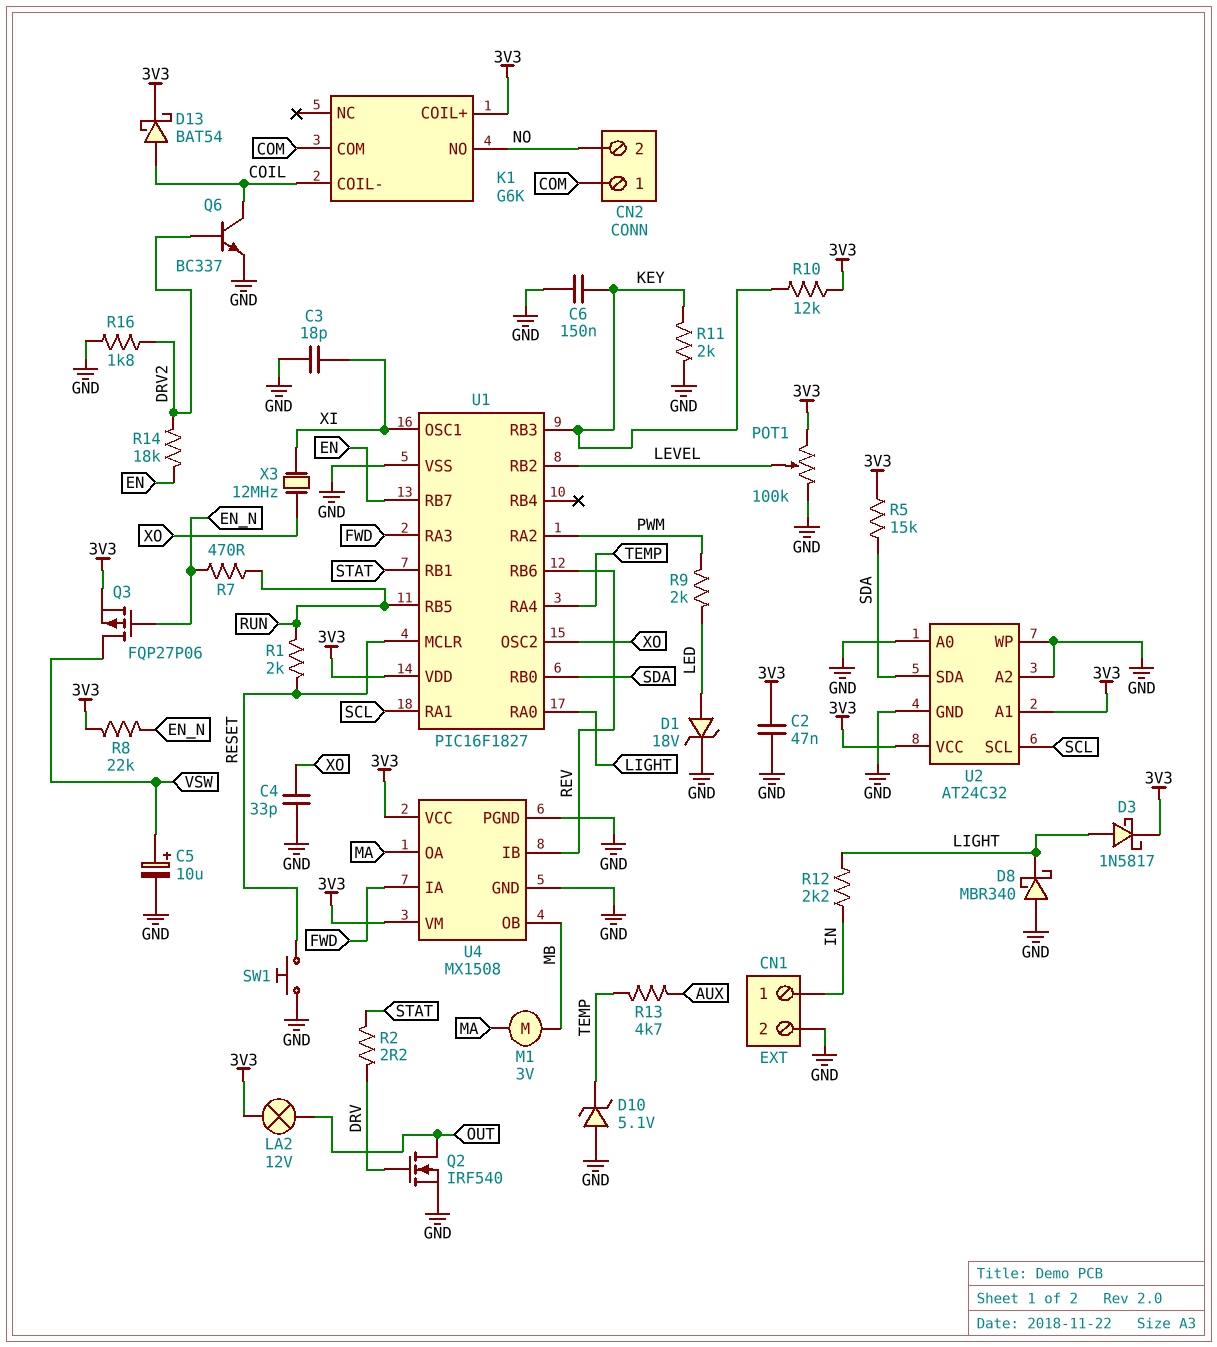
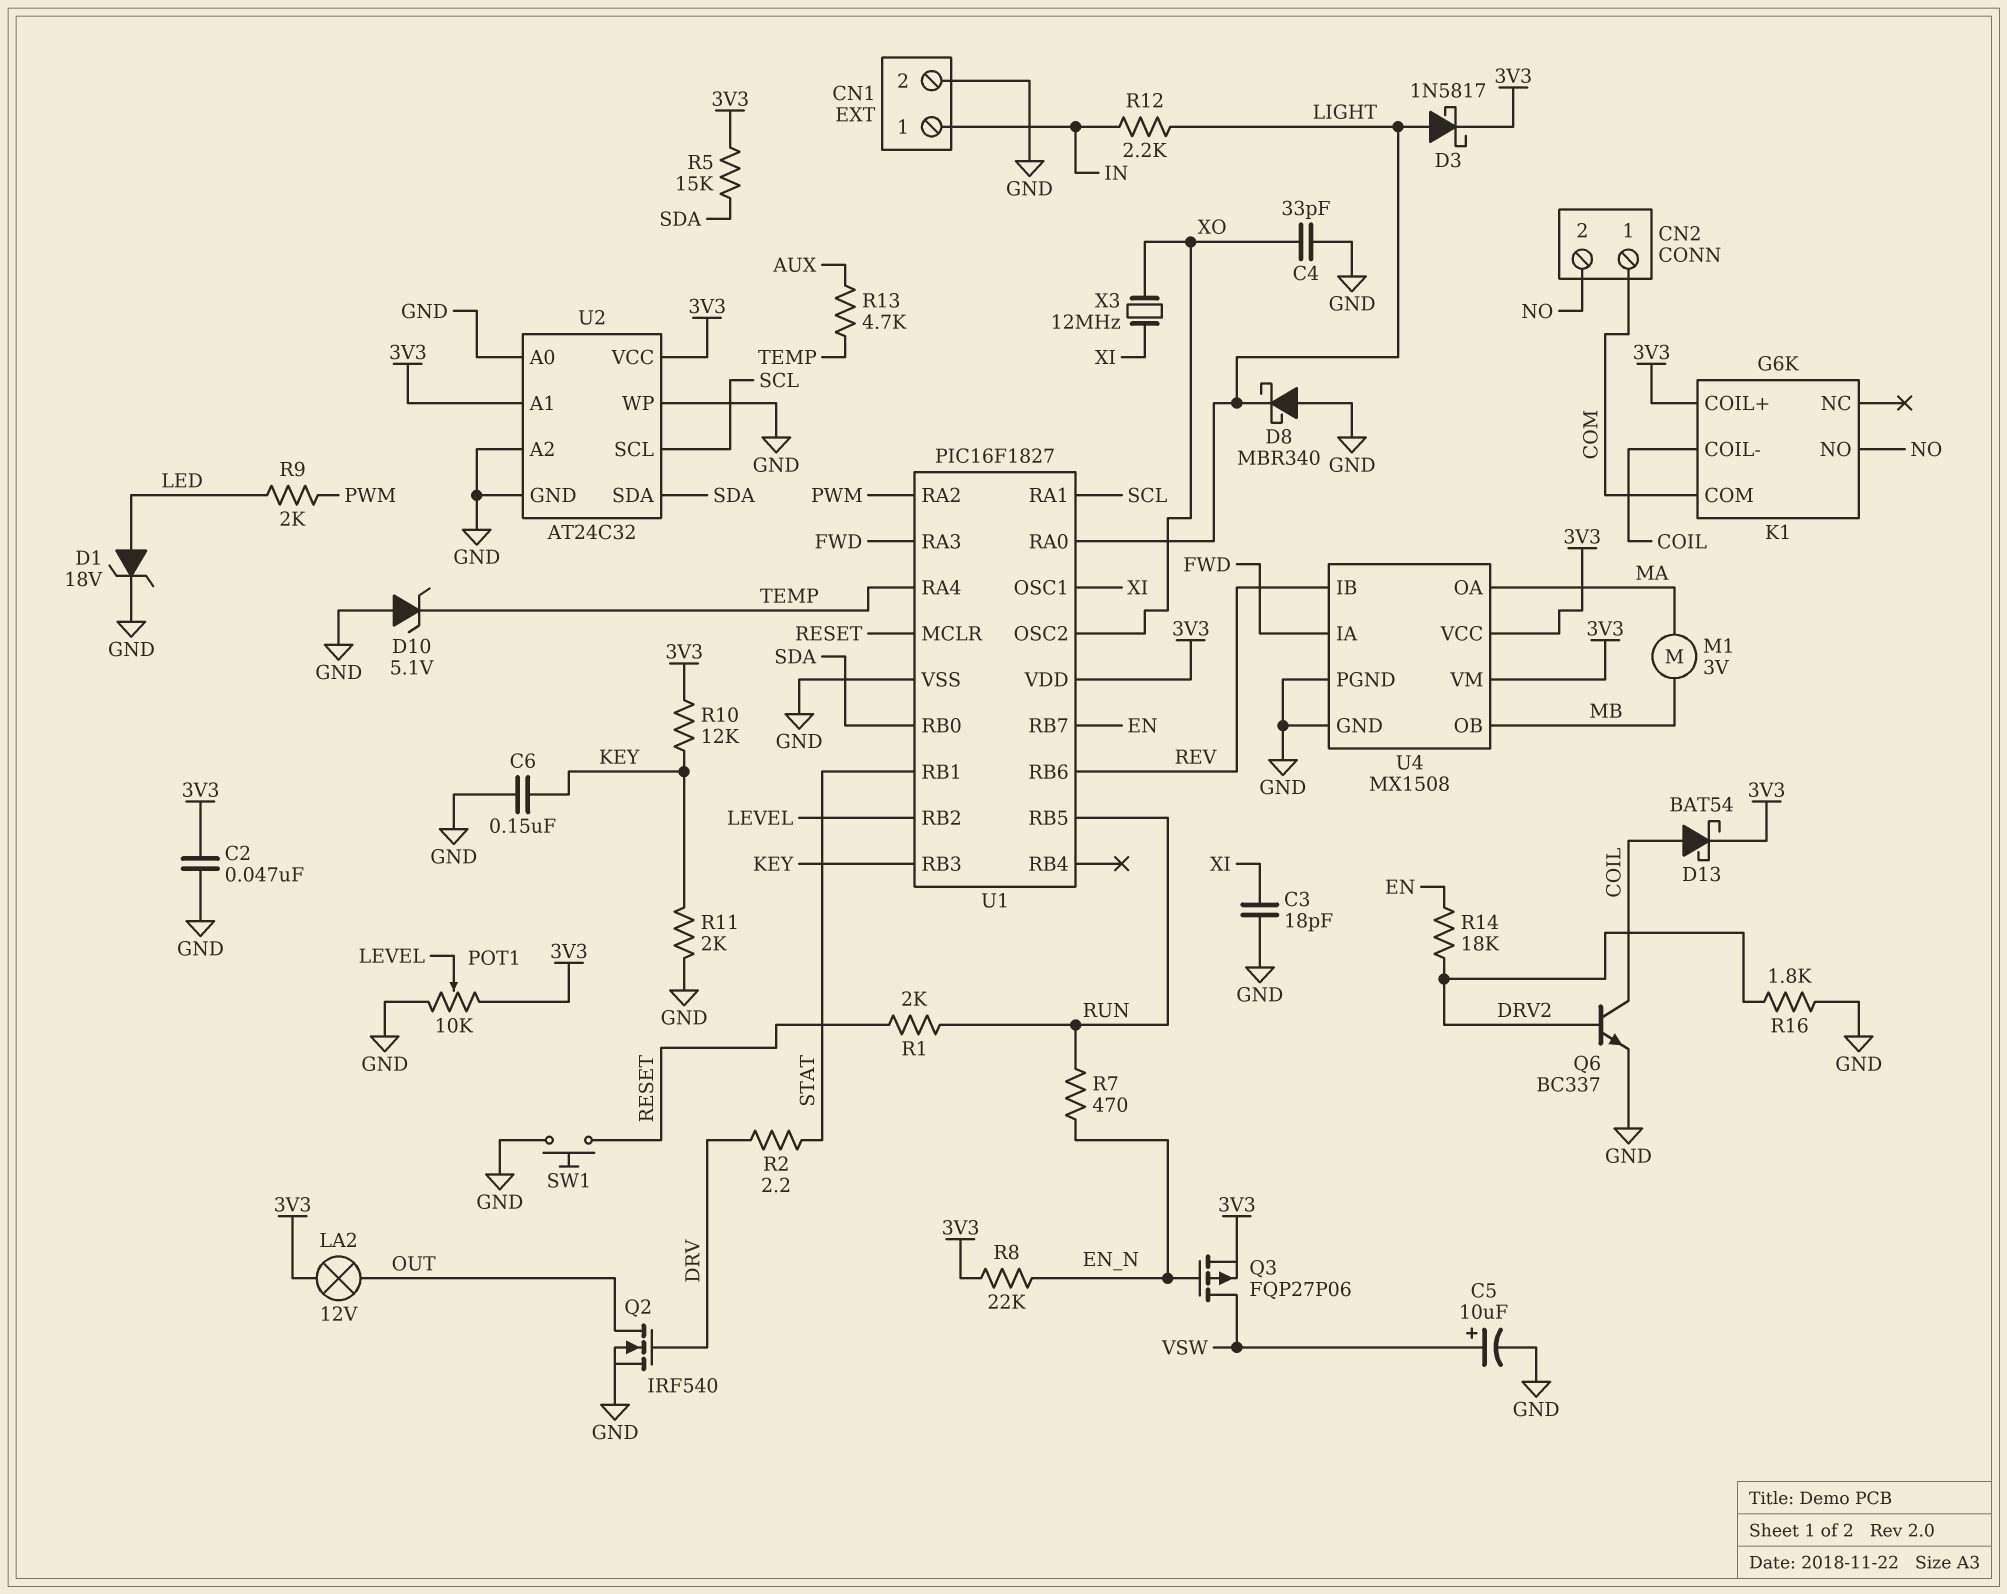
POT1: 100k (3V3, GND, wiper LEVEL) -> 10k (3V3, GND, wiper LEVEL)

